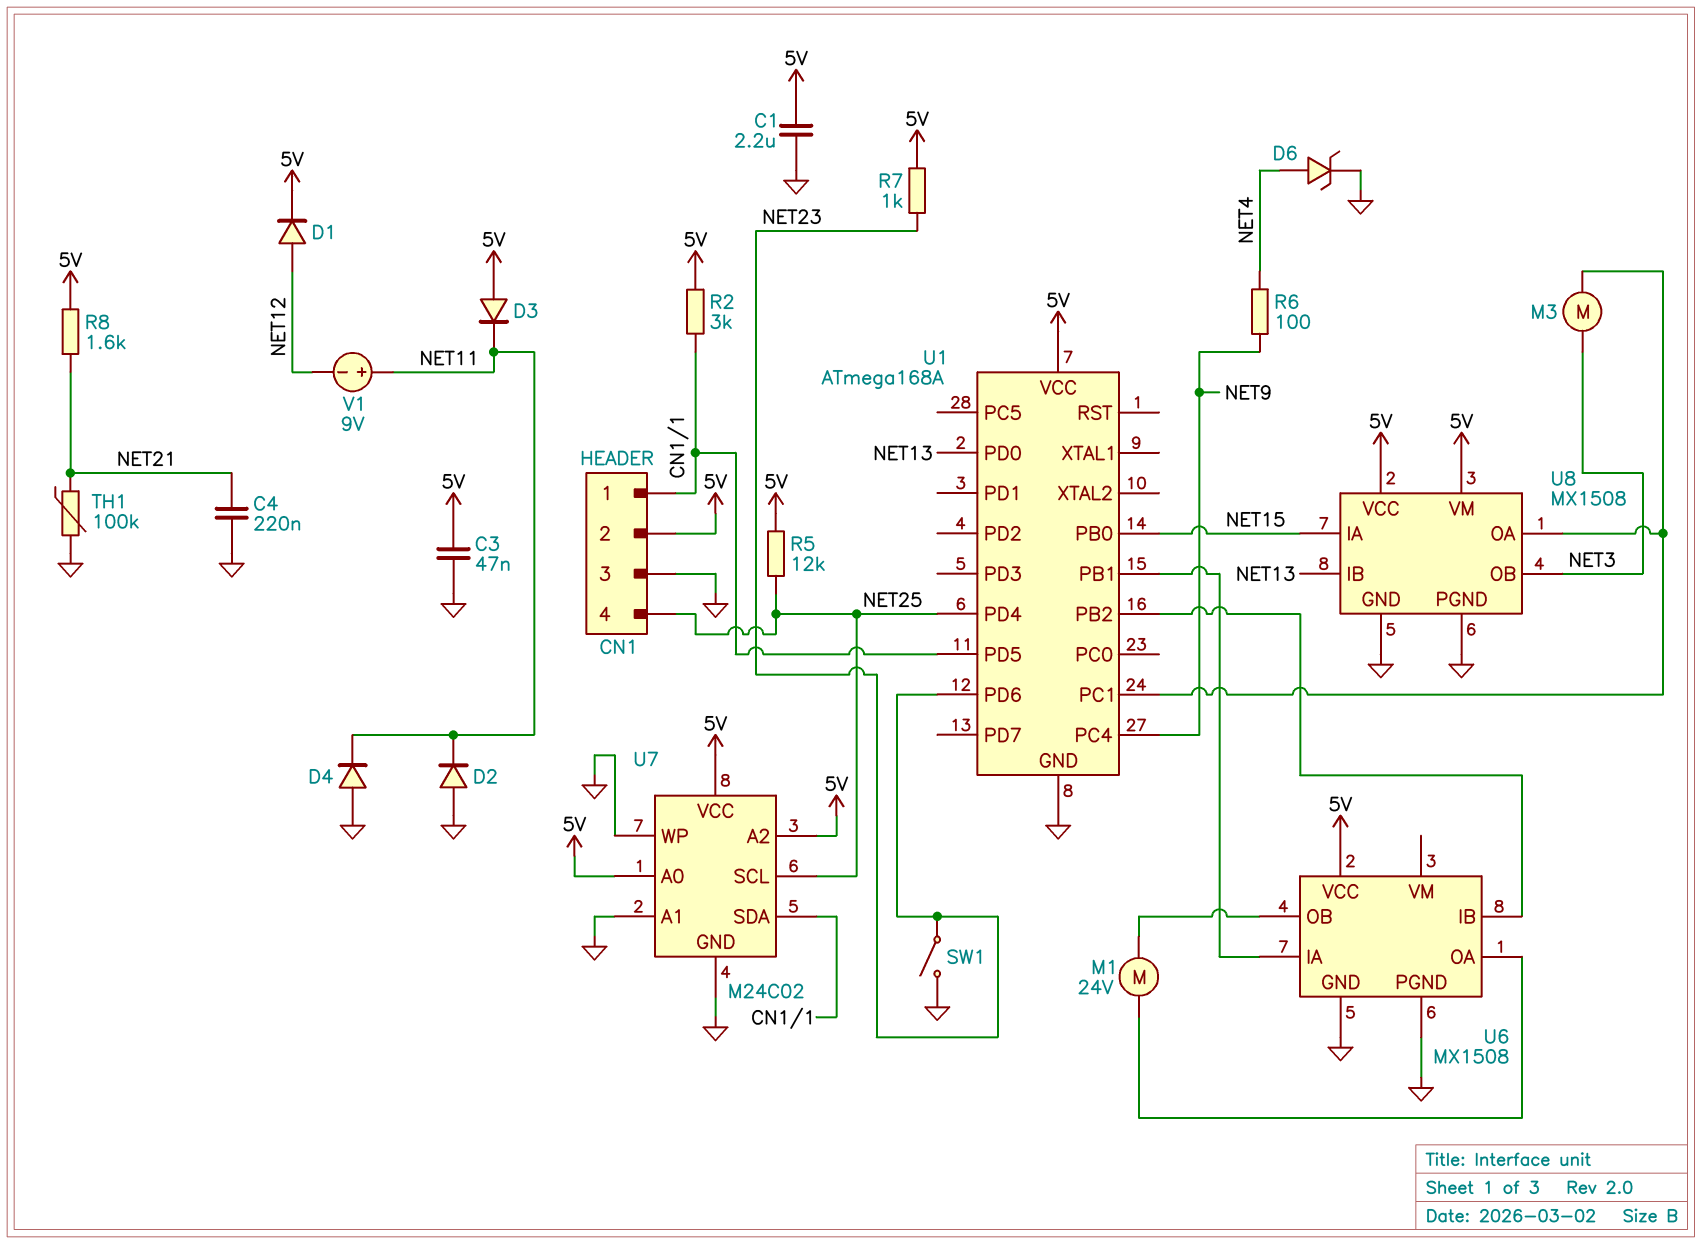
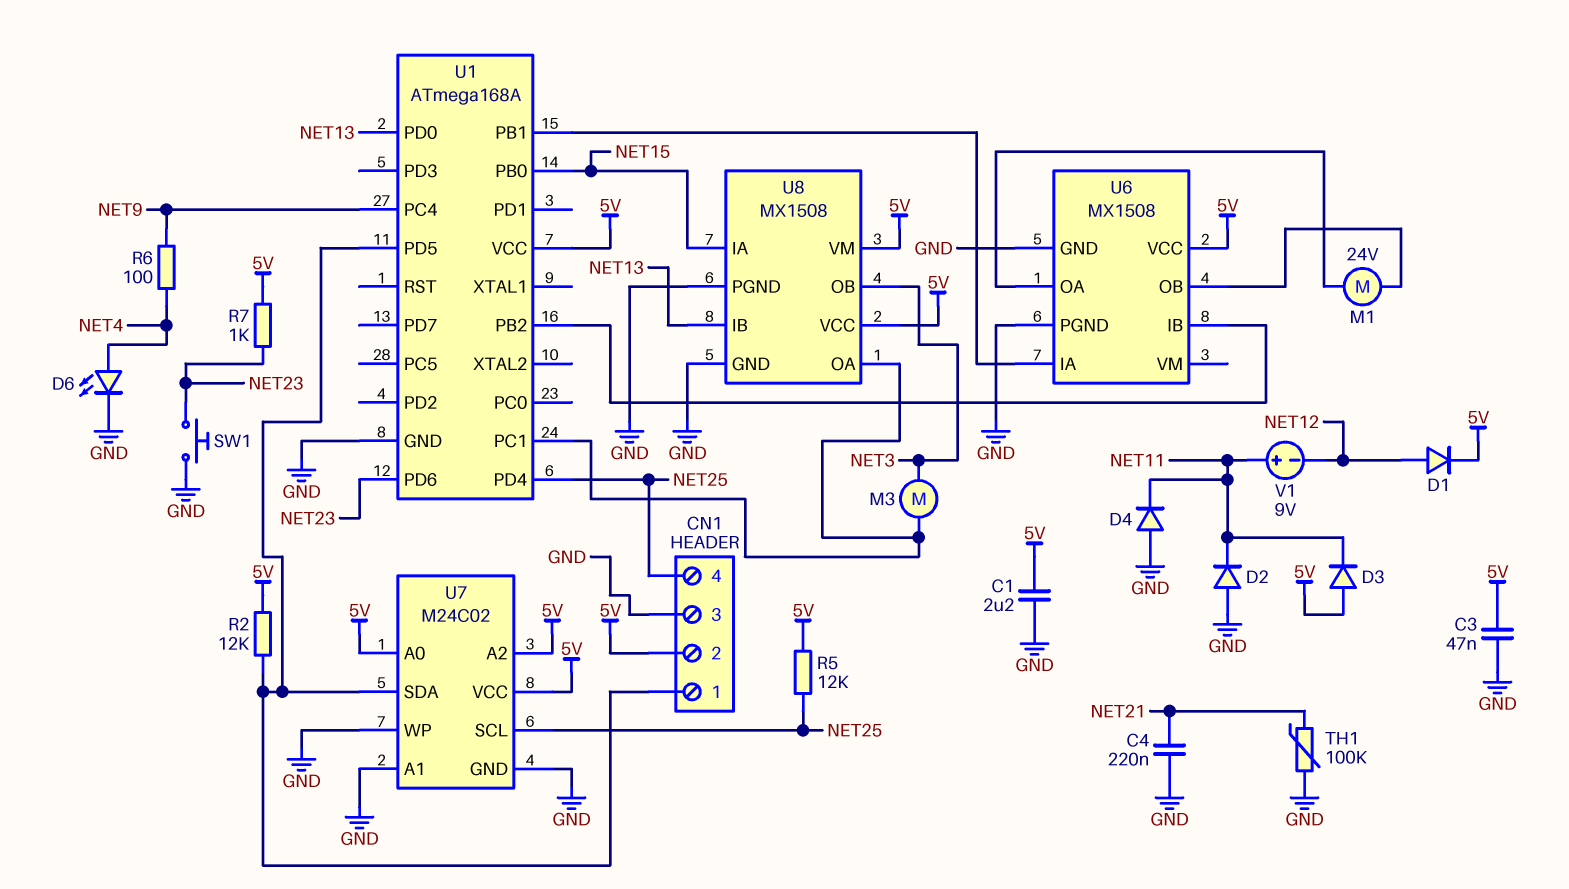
D6: zener (A NET4, K GND) -> LED (A NET4, K GND)
R2: 3k (5V, CN1/1) -> 12k (5V, CN1/1)
R8: 1.6k (5V, NET21) -> none
SW1: switch (GND, NET23) -> button (GND, NET23)

